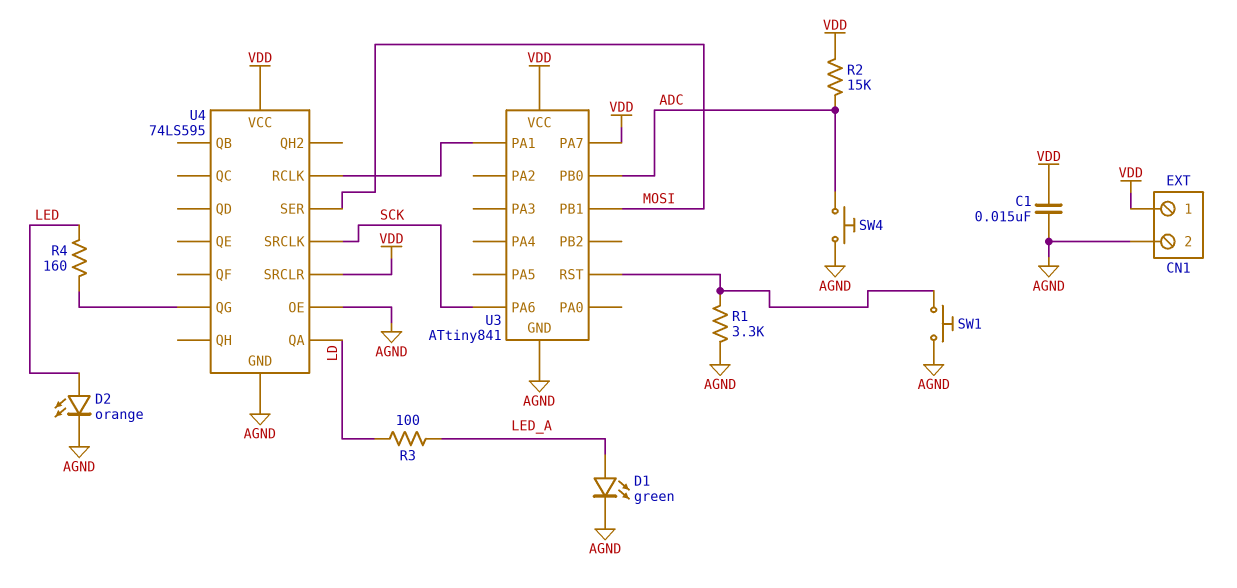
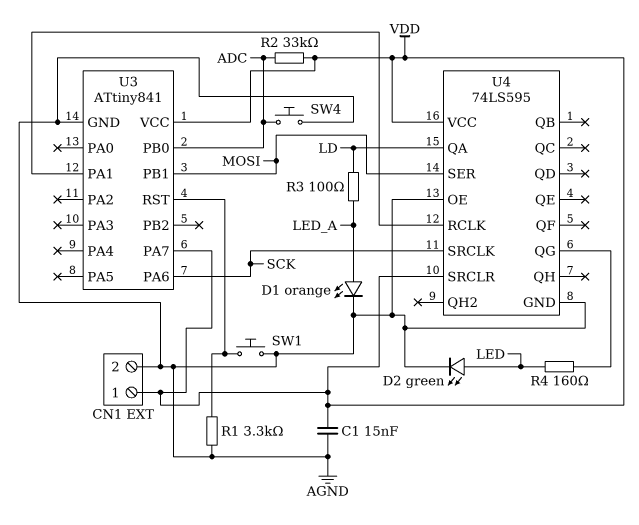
D1: LED green (A LED_A, K AGND) -> LED orange (A LED_A, K AGND)
D2: LED orange (A LED, K AGND) -> LED green (A LED, K AGND)
R2: 15k (ADC, VDD) -> 33k (ADC, VDD)

